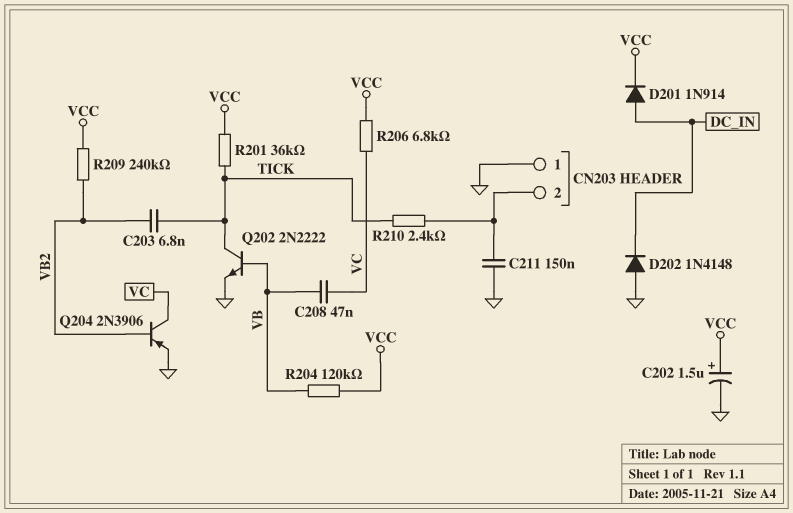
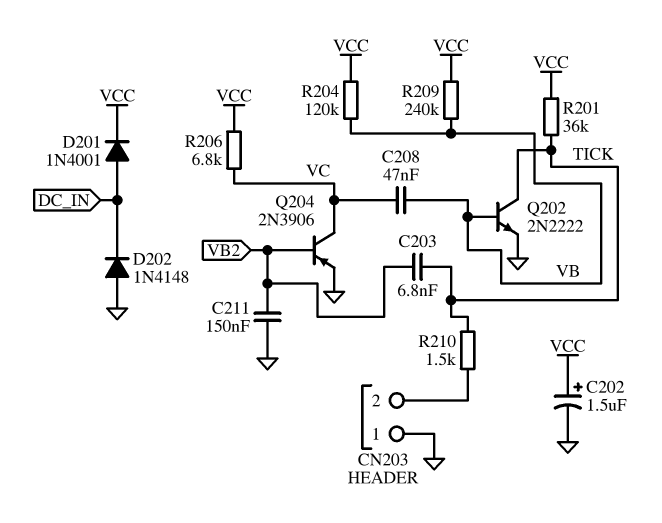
C211: 150nF (CN203/2, GND) -> 150nF (GND, VB2)
D201: diode 1N914 (A DC_IN, K VCC) -> diode 1N4001 (A DC_IN, K VCC)
R209: 240k (VB2, VCC) -> 240k (VB, VCC)
R210: 2.4k (CN203/2, TICK) -> 1.5k (CN203/2, TICK)

